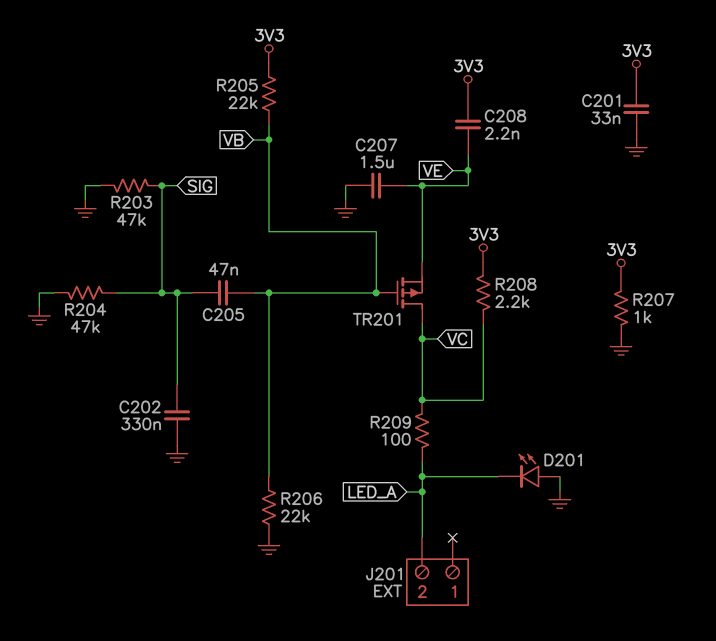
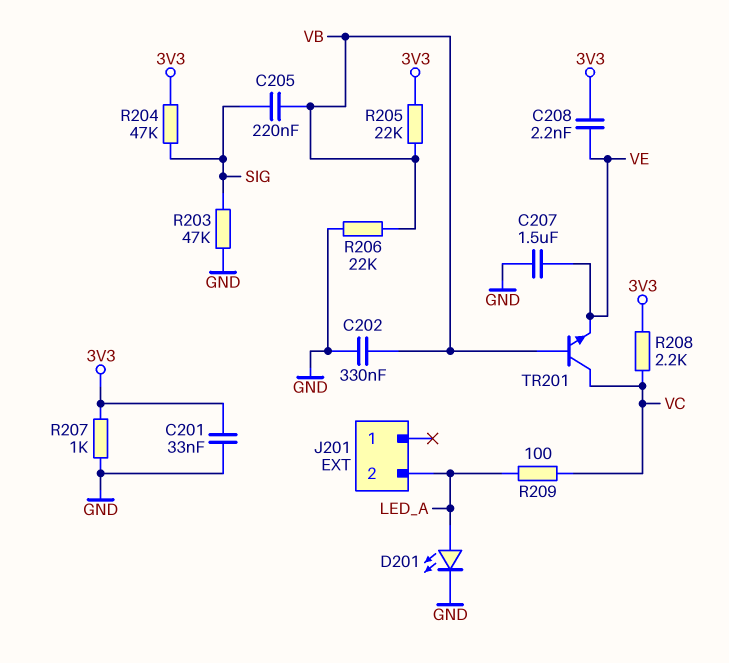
C202: 330nF (GND, SIG) -> 330nF (GND, VB)
C205: 47nF (SIG, VB) -> 220nF (SIG, VB)
D201: LED (A GND, K LED_A) -> LED (A LED_A, K GND)
R204: 47k (GND, SIG) -> 47k (3V3, SIG)
TR201: PMOS (G VB, D VC, S VE) -> NPN (B VB, C VC, E VE)

